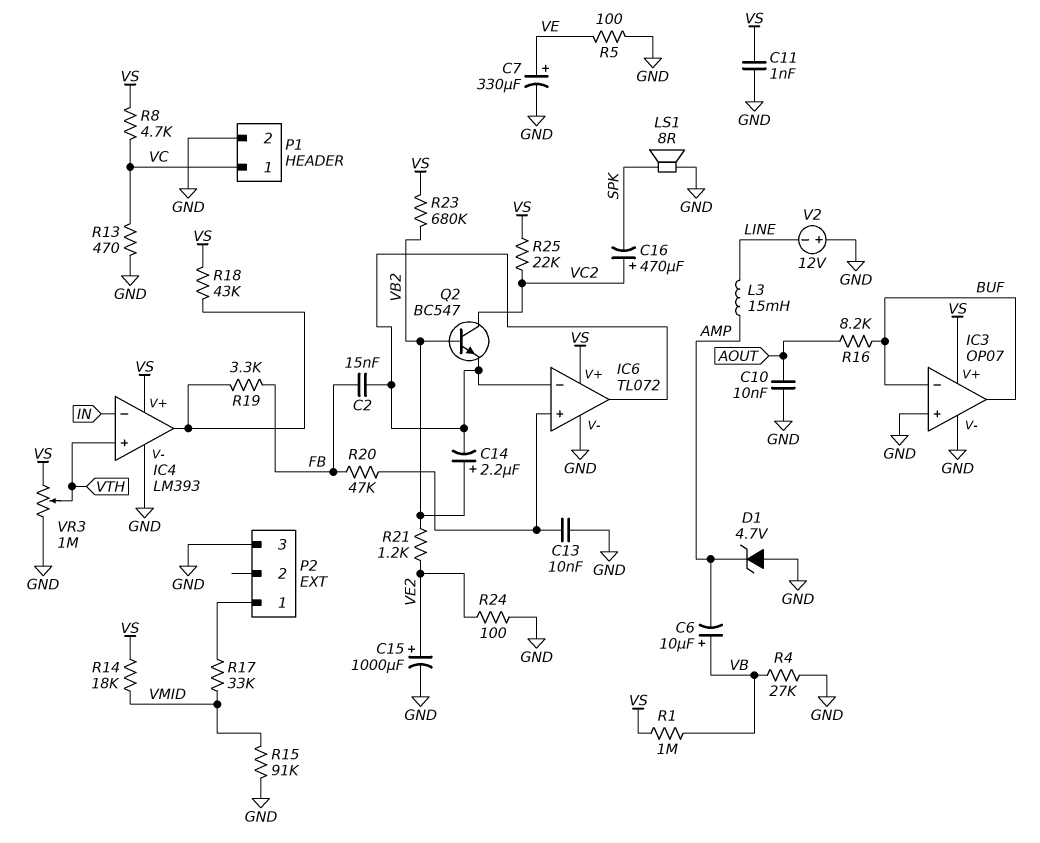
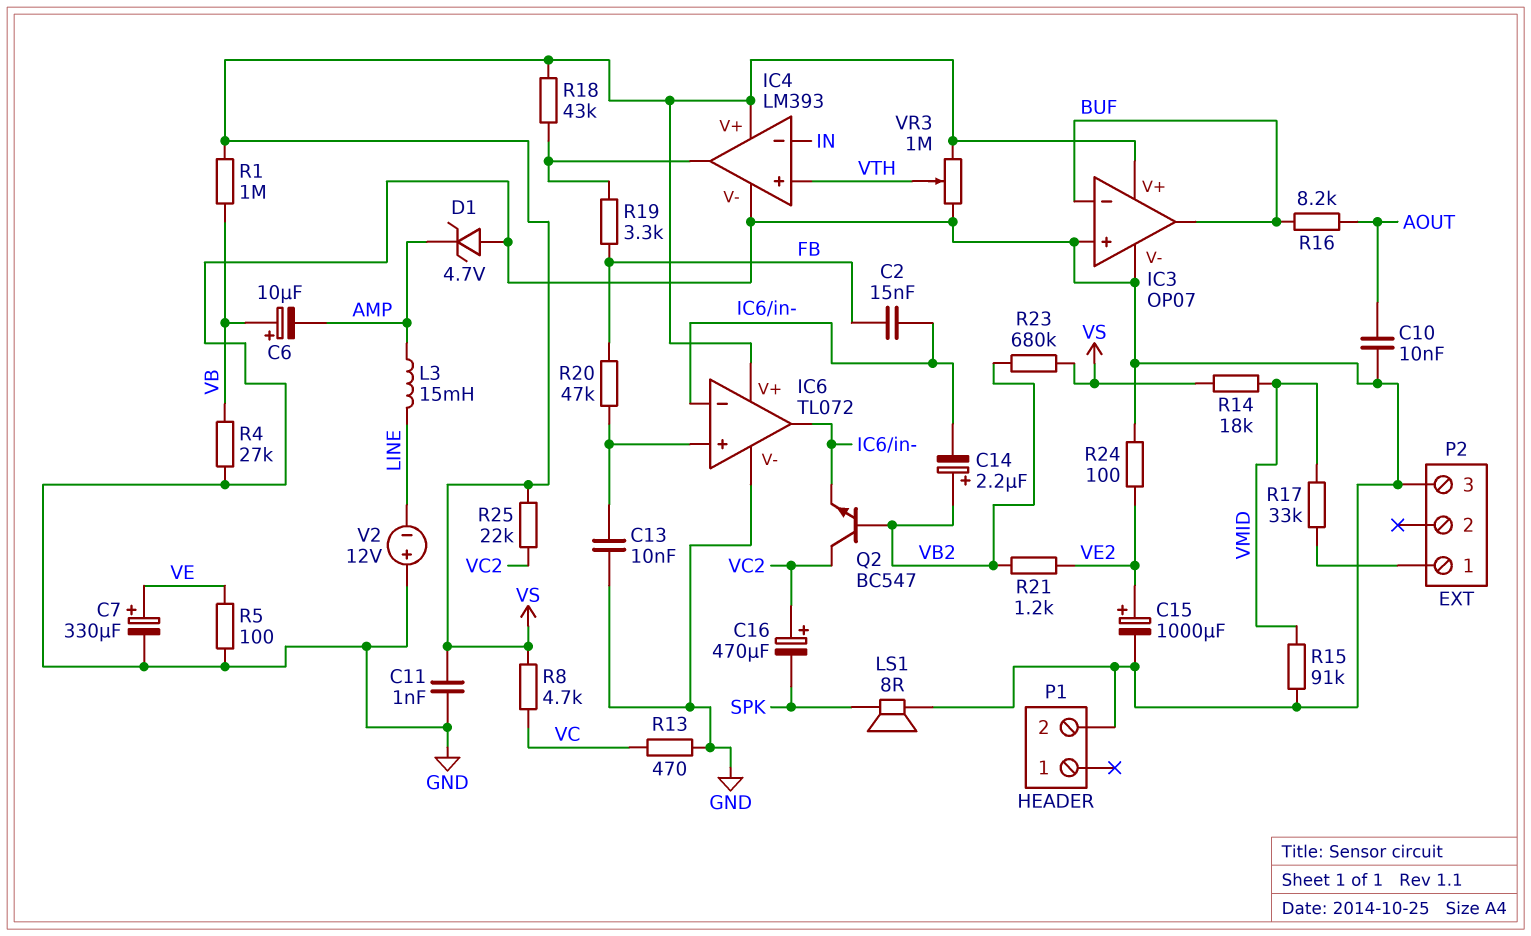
P1 pin 1: VC -> none

